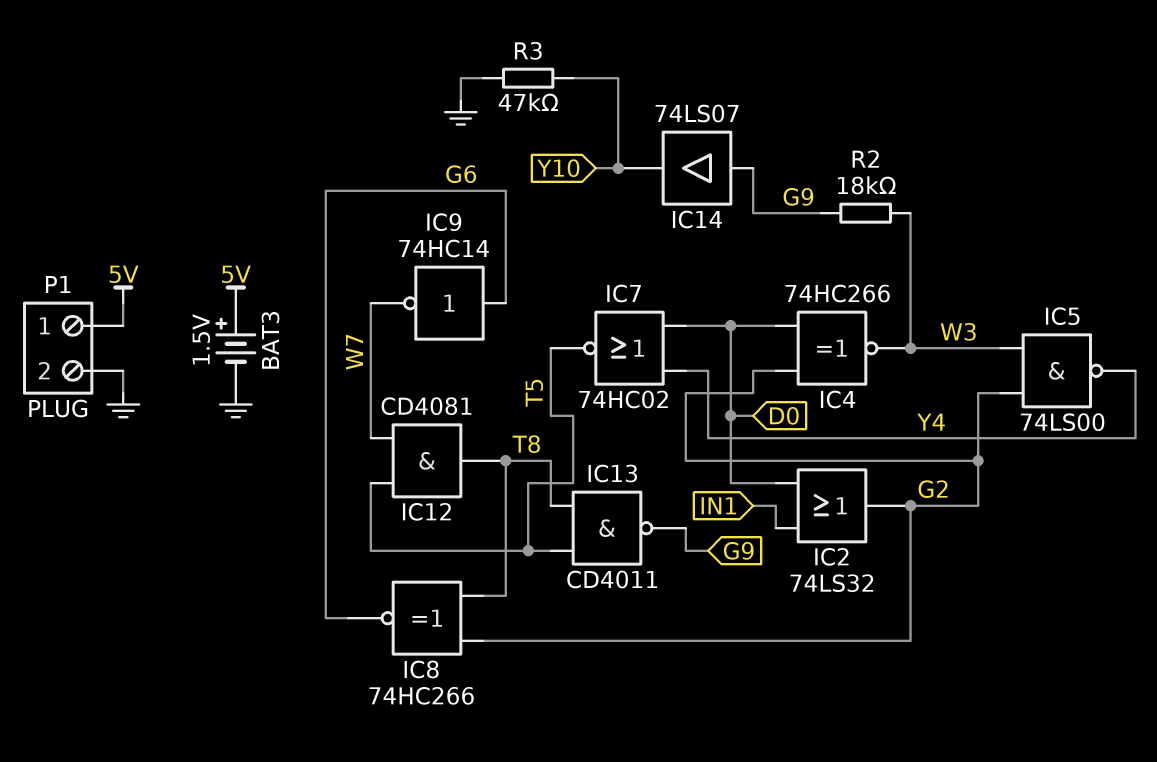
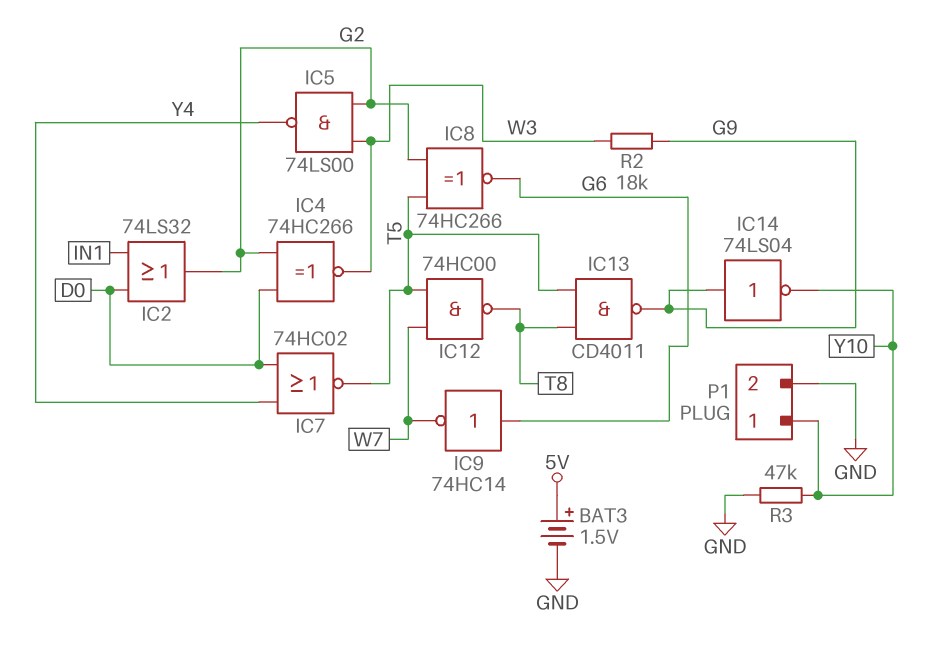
IC8: XNOR 74HC266 (in G2, in T8, out G6) -> XNOR 74HC266 (in G2, in T5, out G6)
IC12: AND CD4081 (in T5, in W7, out T8) -> NAND 74HC00 (in T5, in W7, out T8)
IC14: buffer 74LS07 (in G9, out Y10) -> NOT 74LS04 (in G9, out Y10)
P1 pin 1: 5V -> Y10

